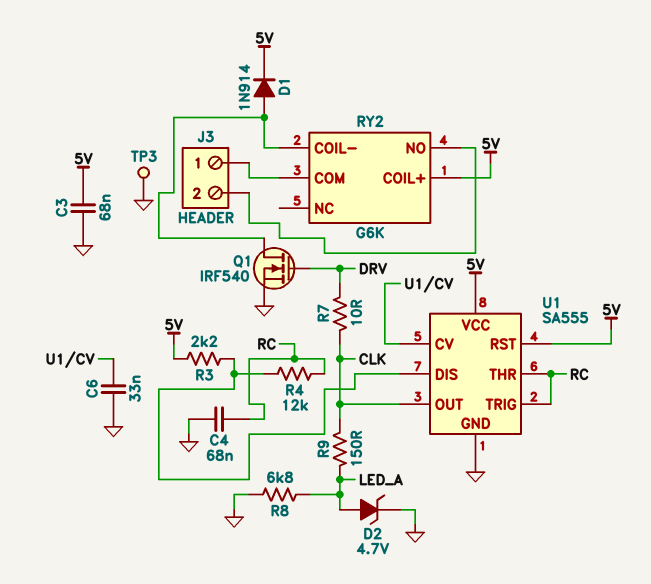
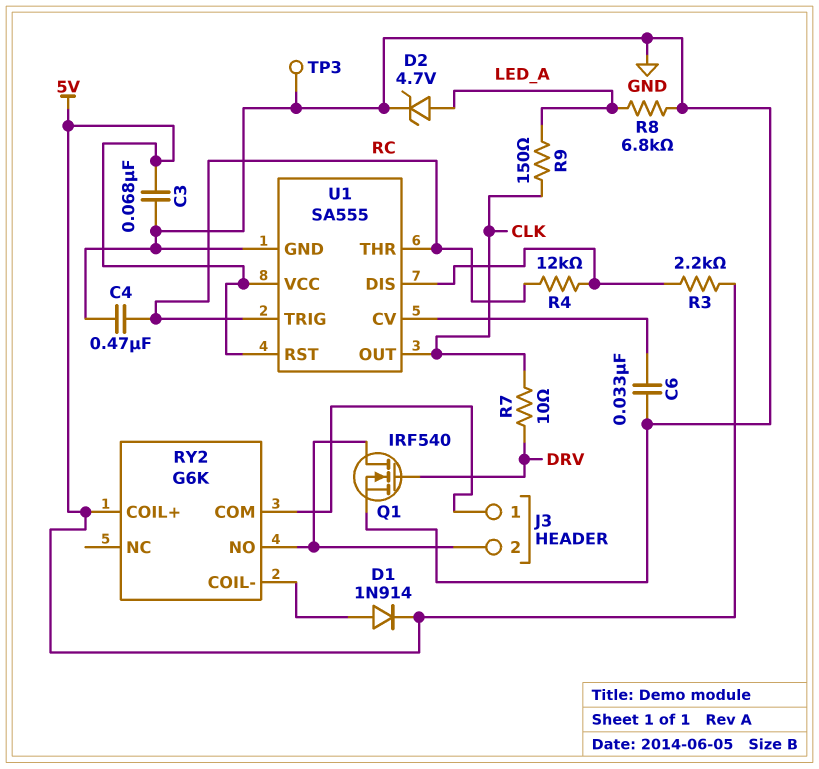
C4: 68nF (GND, RC) -> 470nF (GND, RC)
Q1: NMOS IRF540 (G DRV, D RY2/COIL-, S GND) -> NMOS IRF540 (G DRV, D J3/2, S GND)

